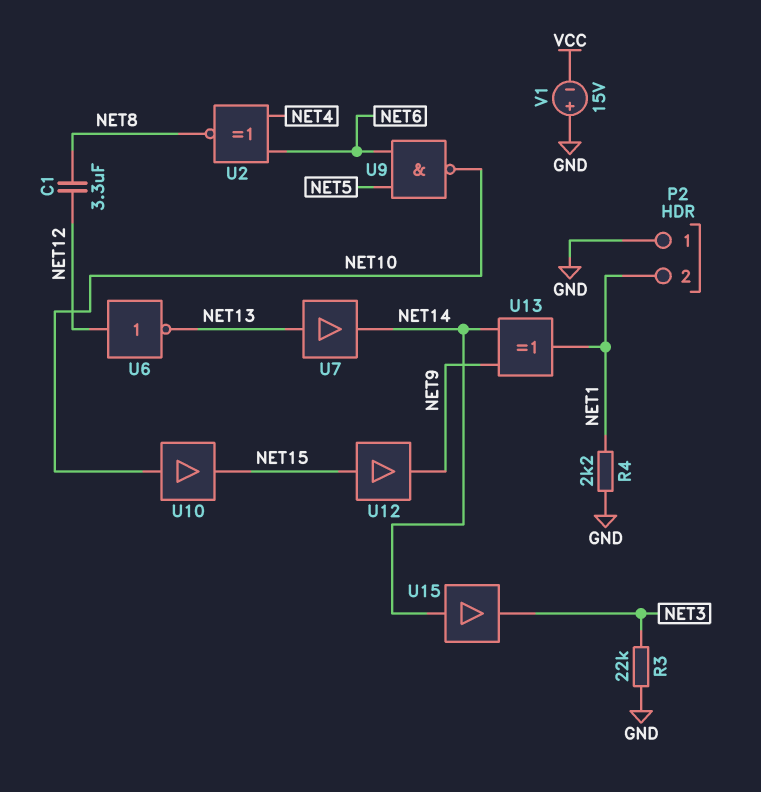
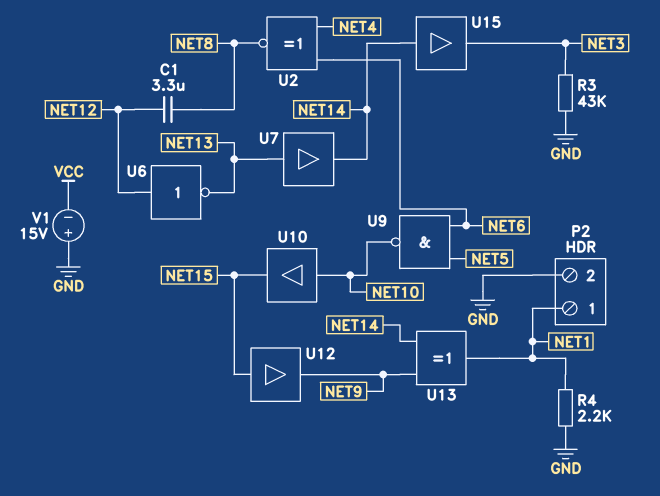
P2 pin 1: GND -> NET1
P2 pin 2: NET1 -> GND
R3: 22k (GND, NET3) -> 43k (GND, NET3)

